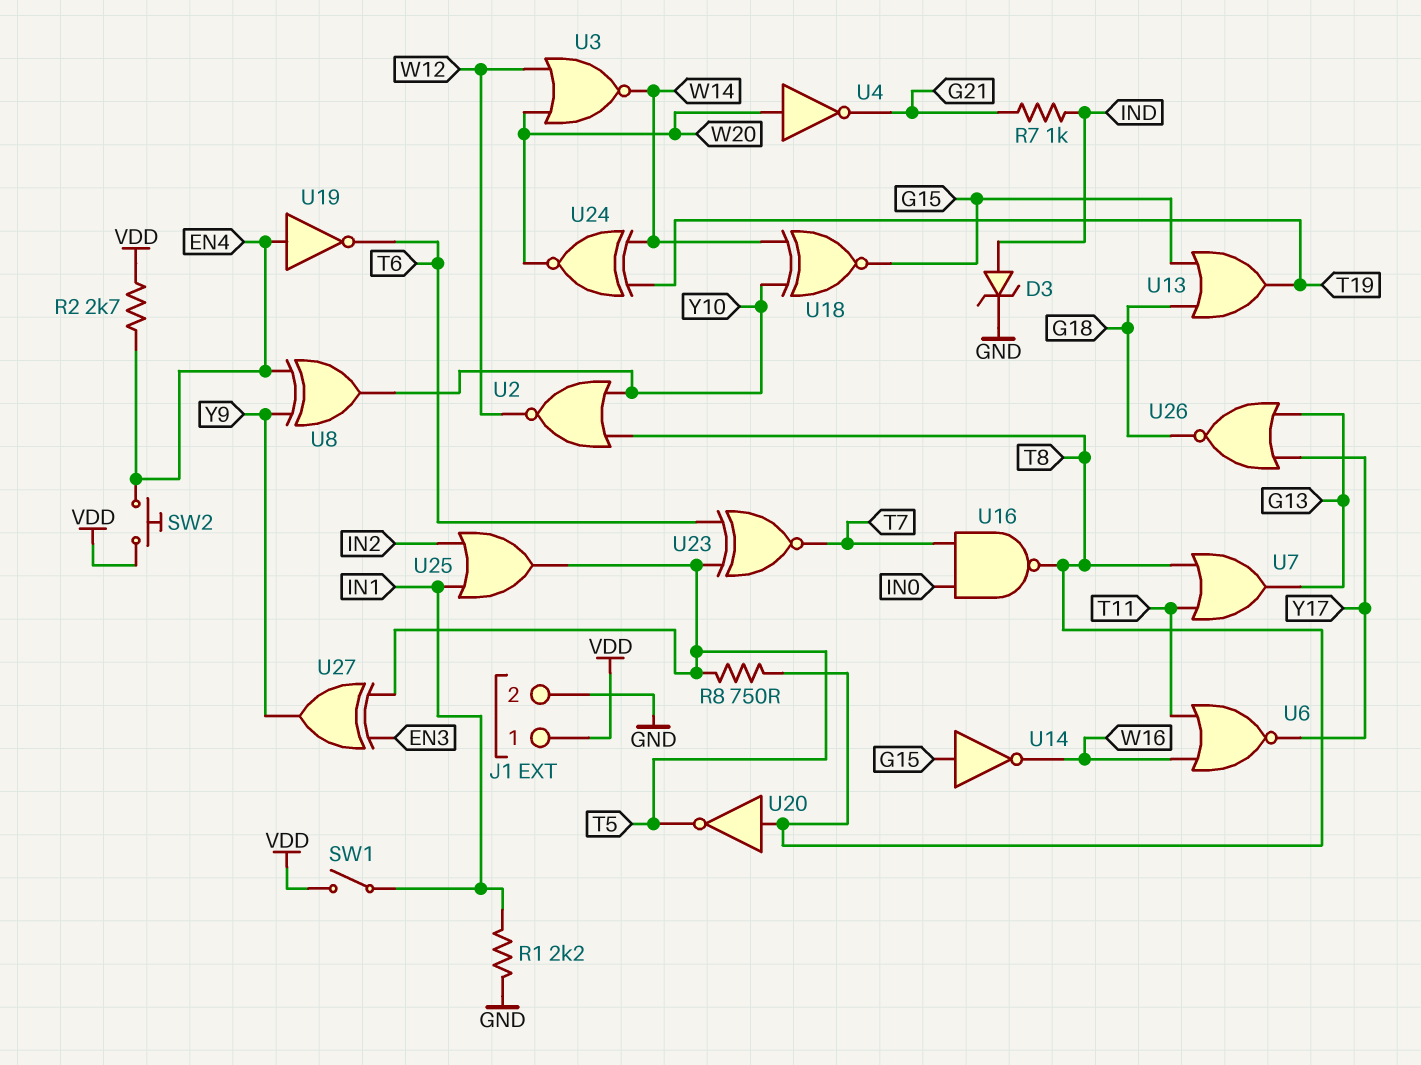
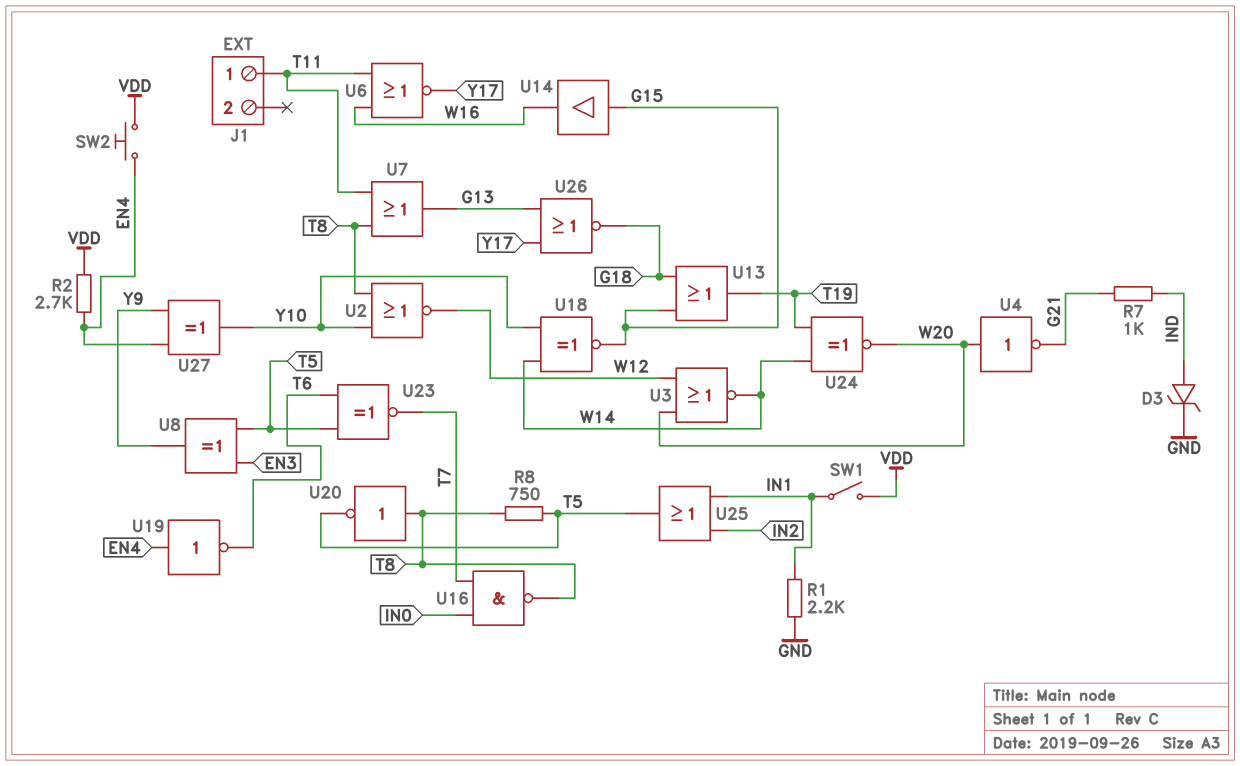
J1 pin 1: VDD -> T11
J1 pin 2: GND -> none
U8: XOR (in EN4, in Y9, out Y10) -> XOR (in EN3, in T5, out Y9)
U14: NOT (in G15, out W16) -> buffer (in G15, out W16)
U27: XOR (in EN3, in T5, out Y9) -> XOR (in EN4, in Y9, out Y10)

